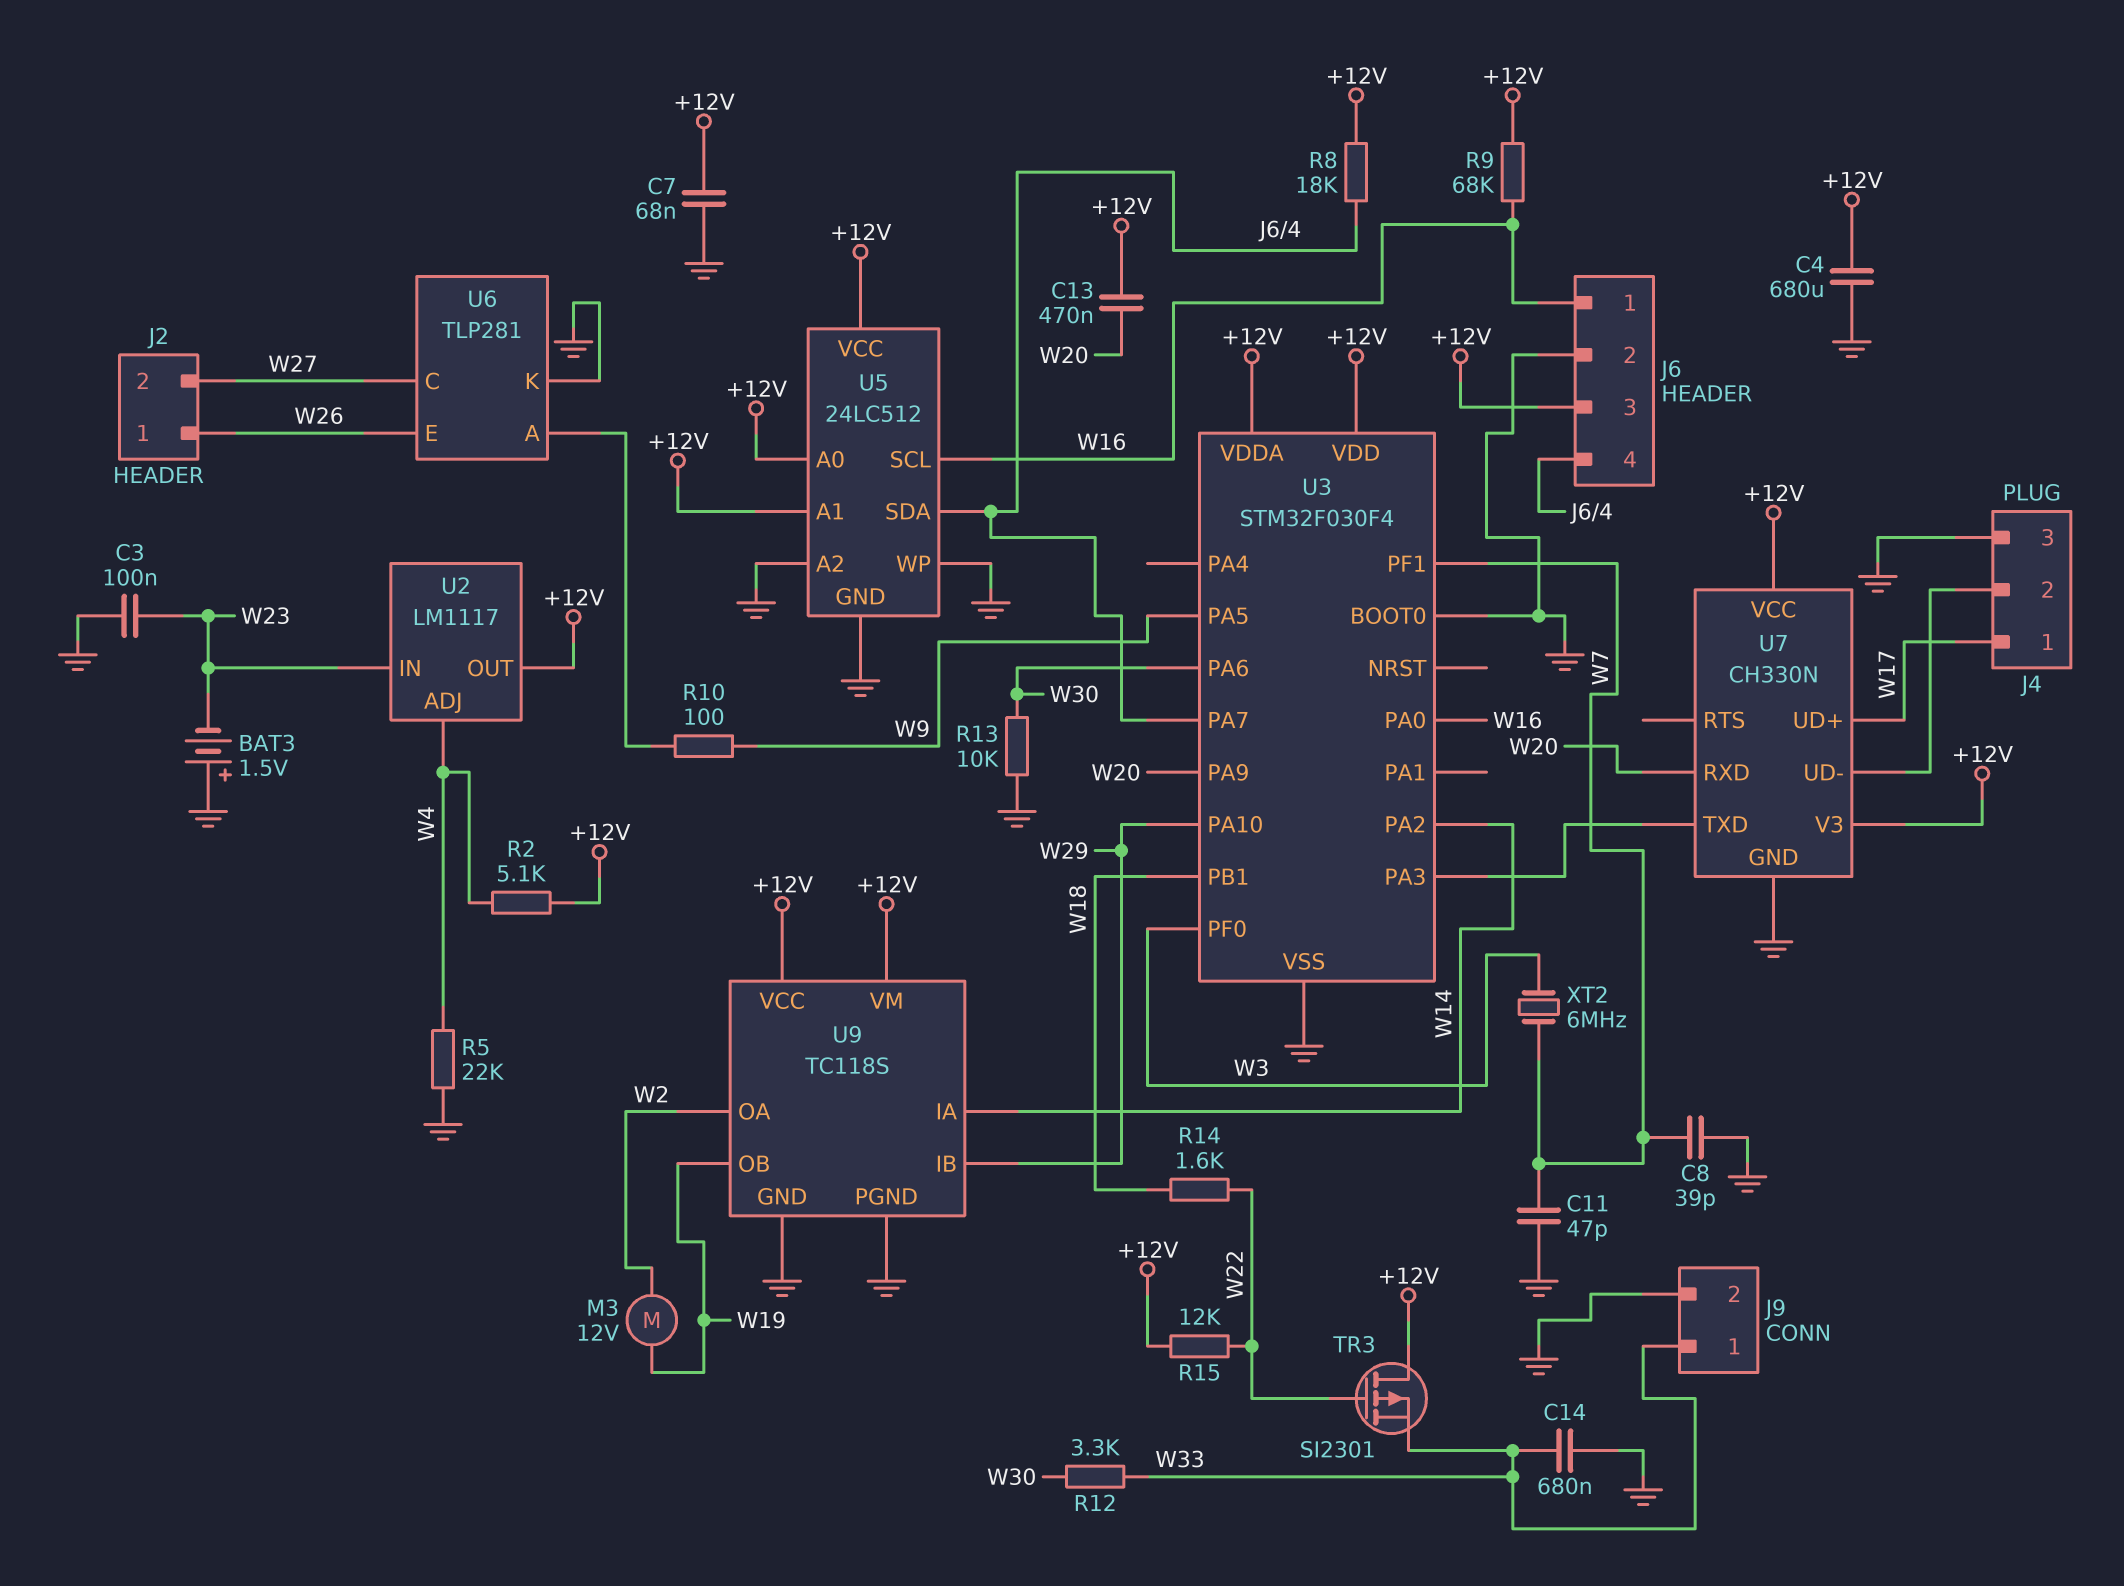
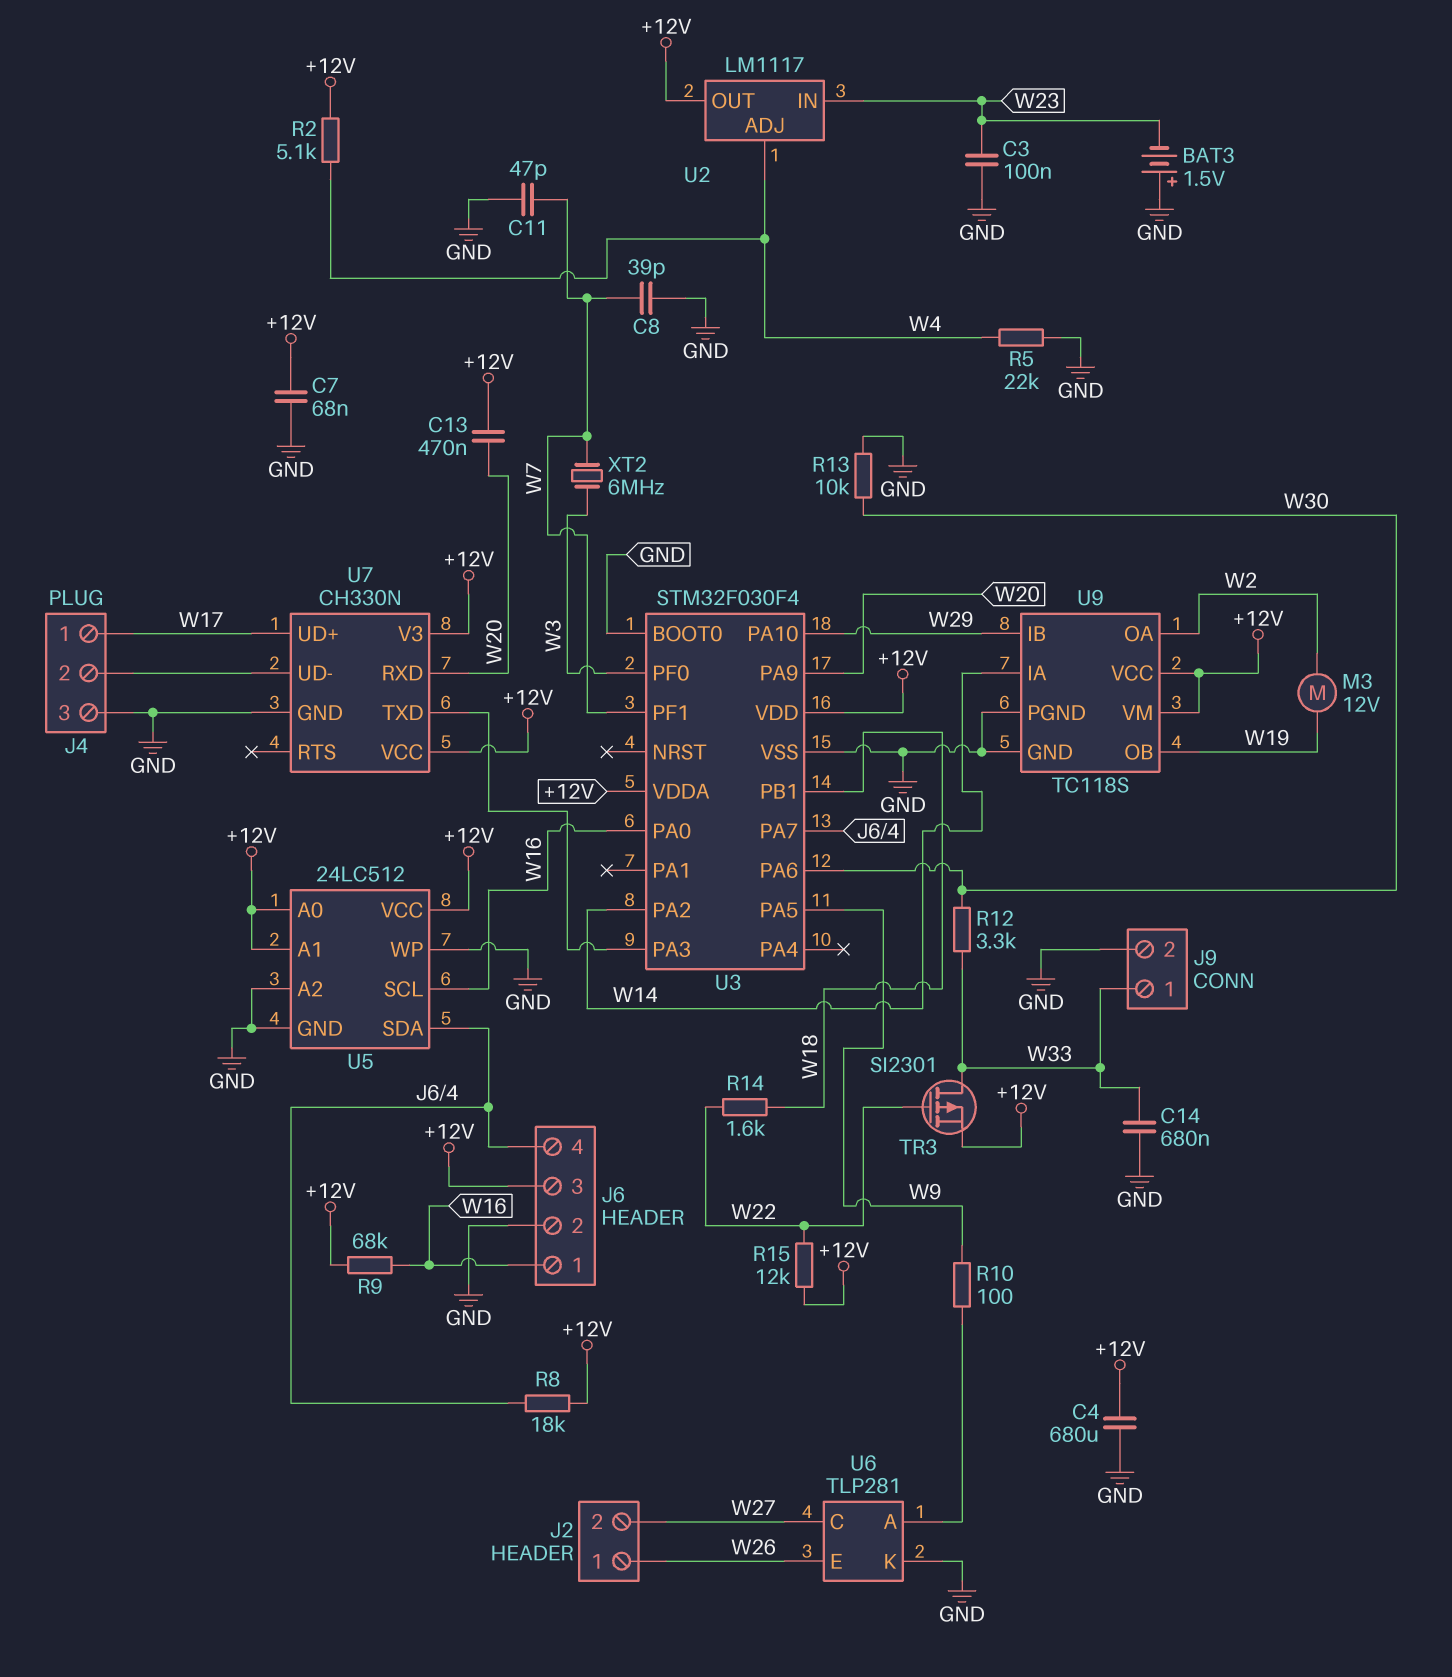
TR3: PMOS SI2301 (G W22, D +12V, S W33) -> PMOS SI2301 (G W22, D W33, S +12V)

